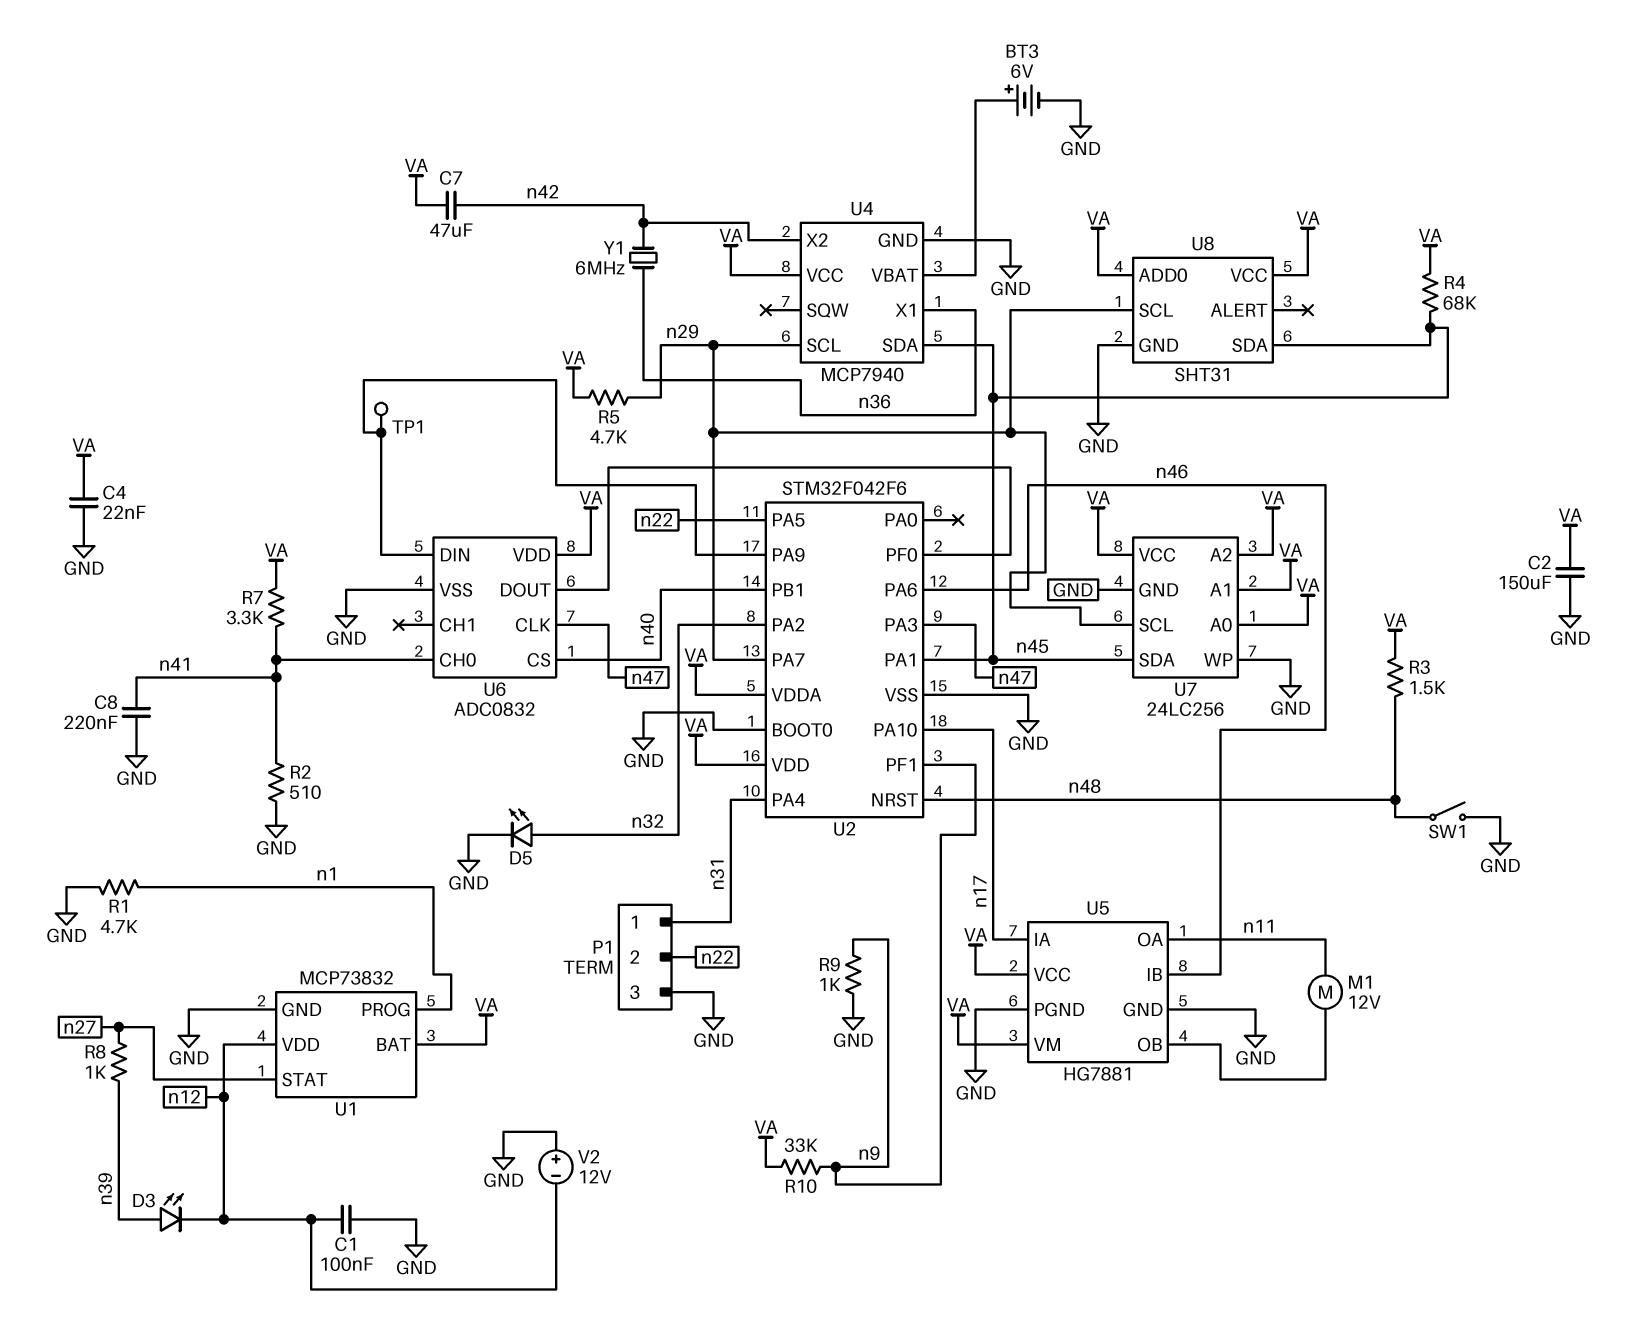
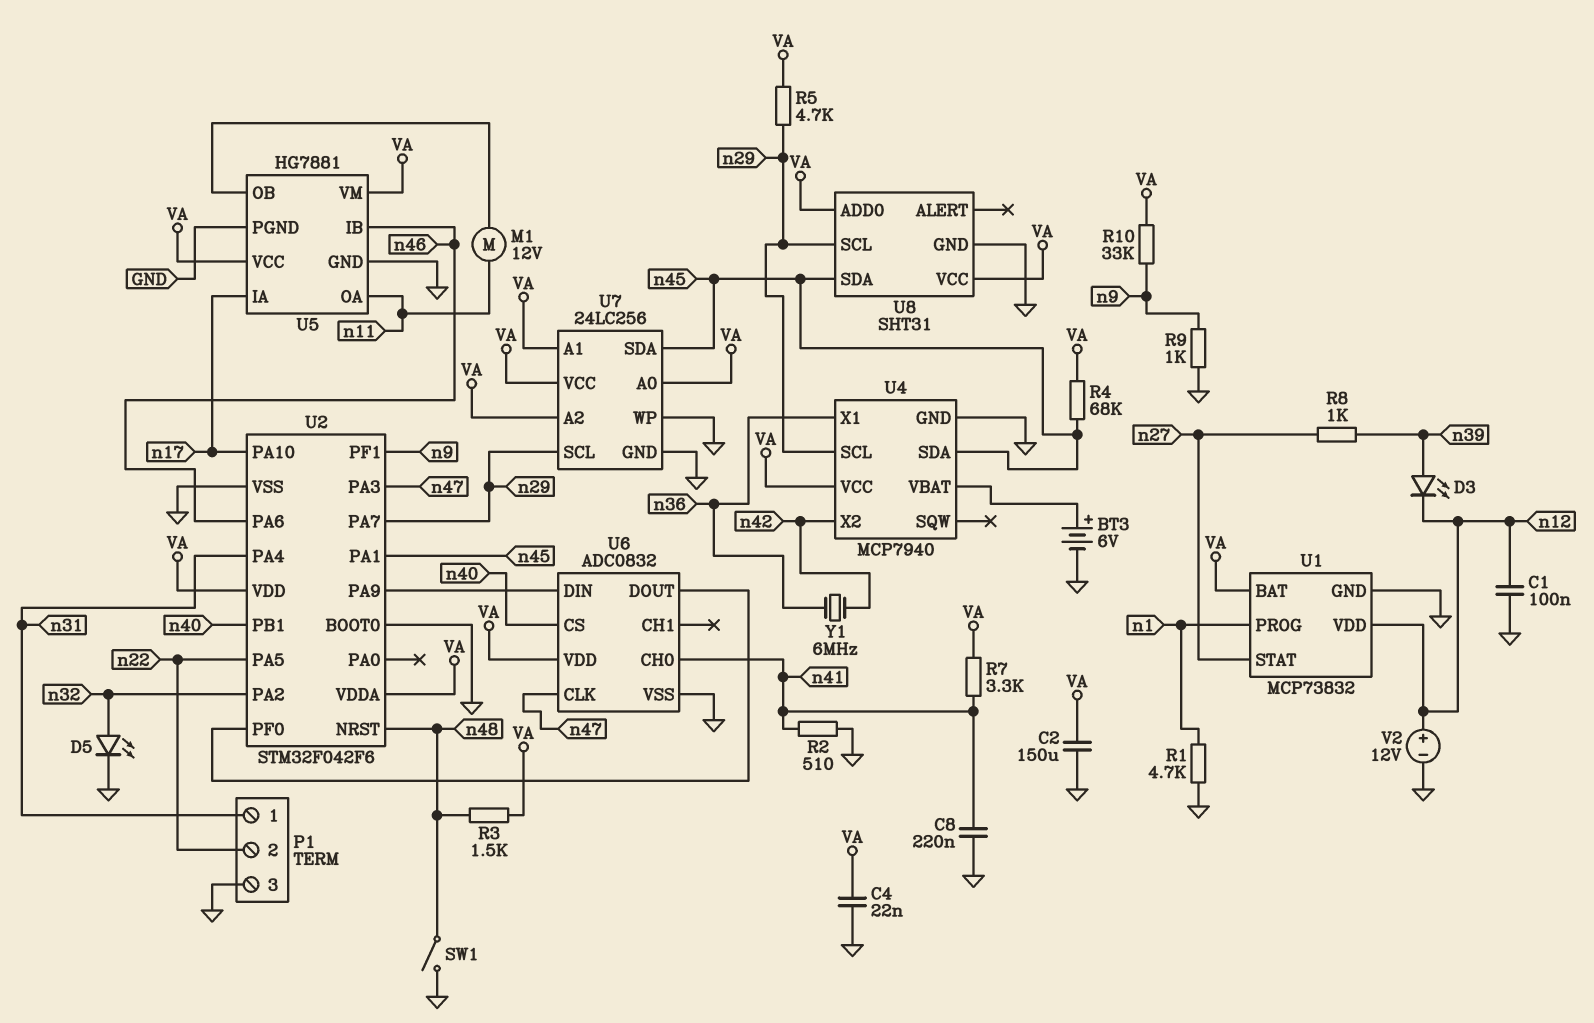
C7: 47uF (VA, n42) -> none
TP1: test point (U2/PA9) -> none
V2: 12V (plus GND, minus n12) -> 12V (plus n12, minus GND)

